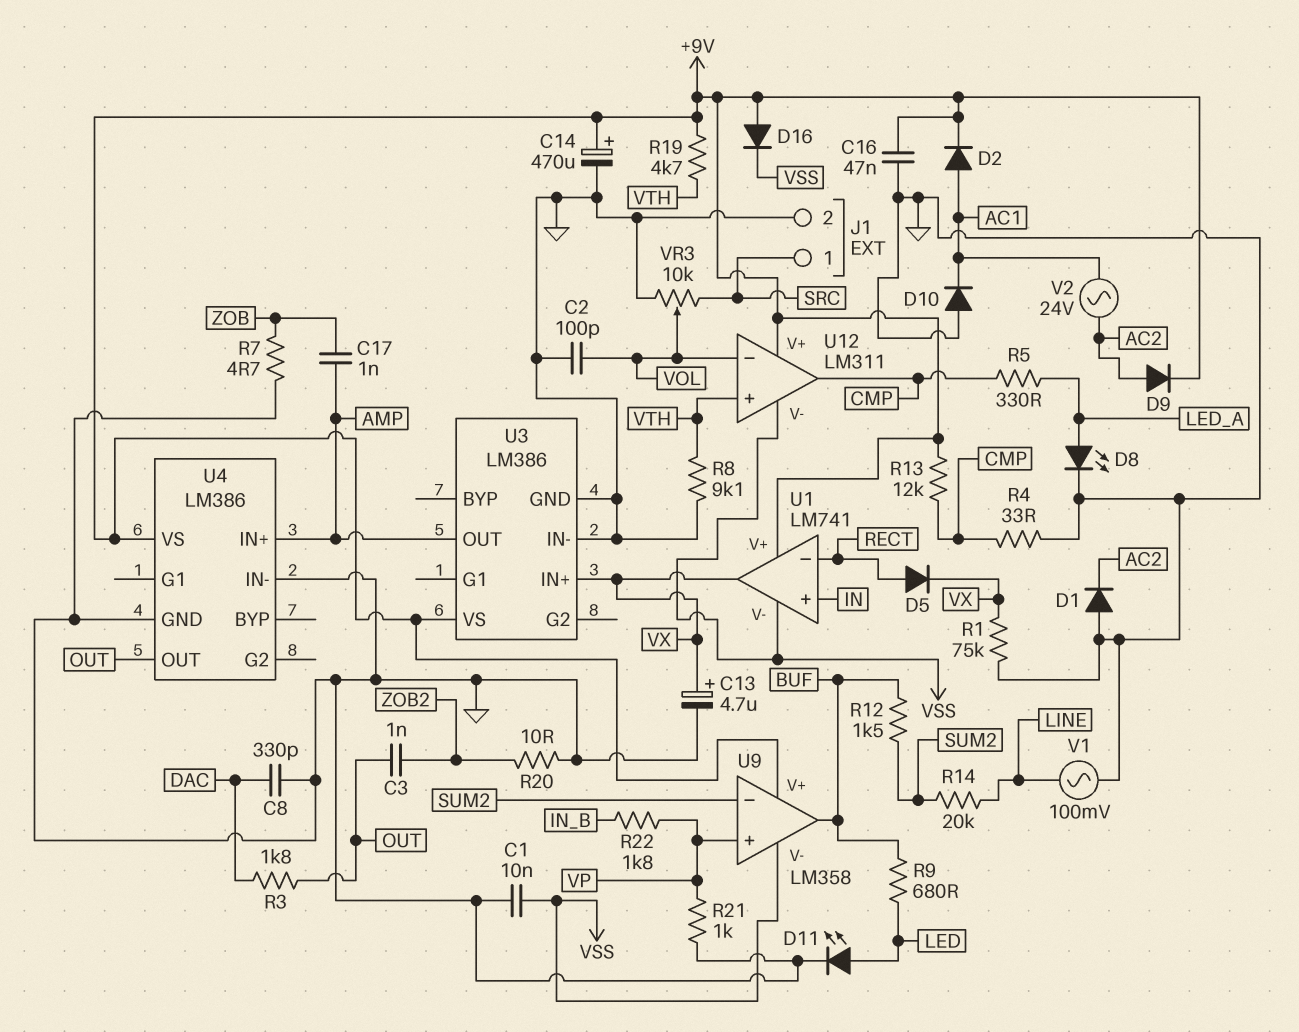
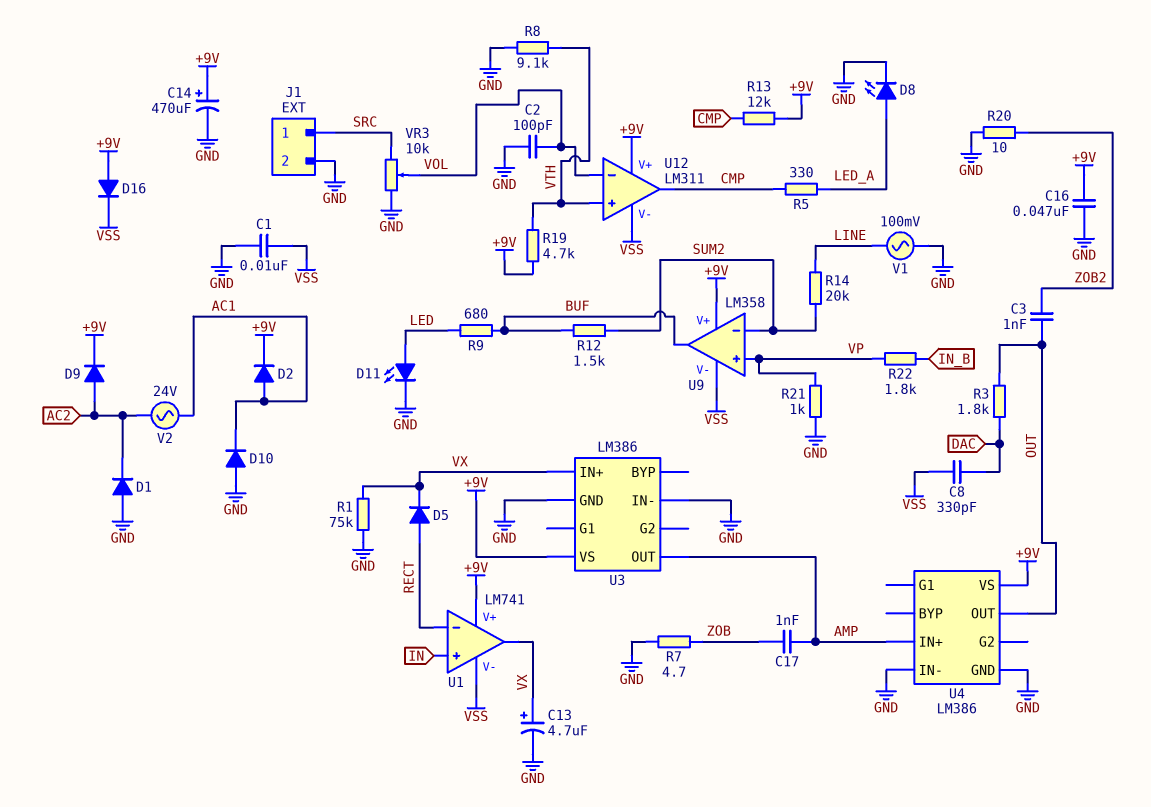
C8: 330pF (DAC, GND) -> 330pF (DAC, VSS)
R4: 33 (CMP, GND) -> none

